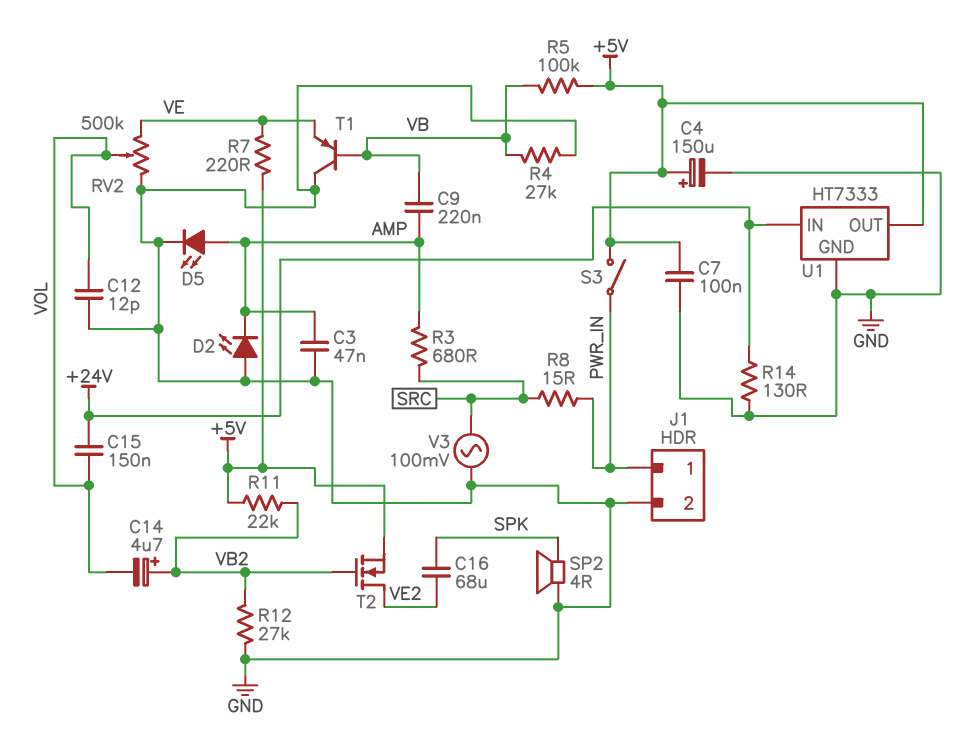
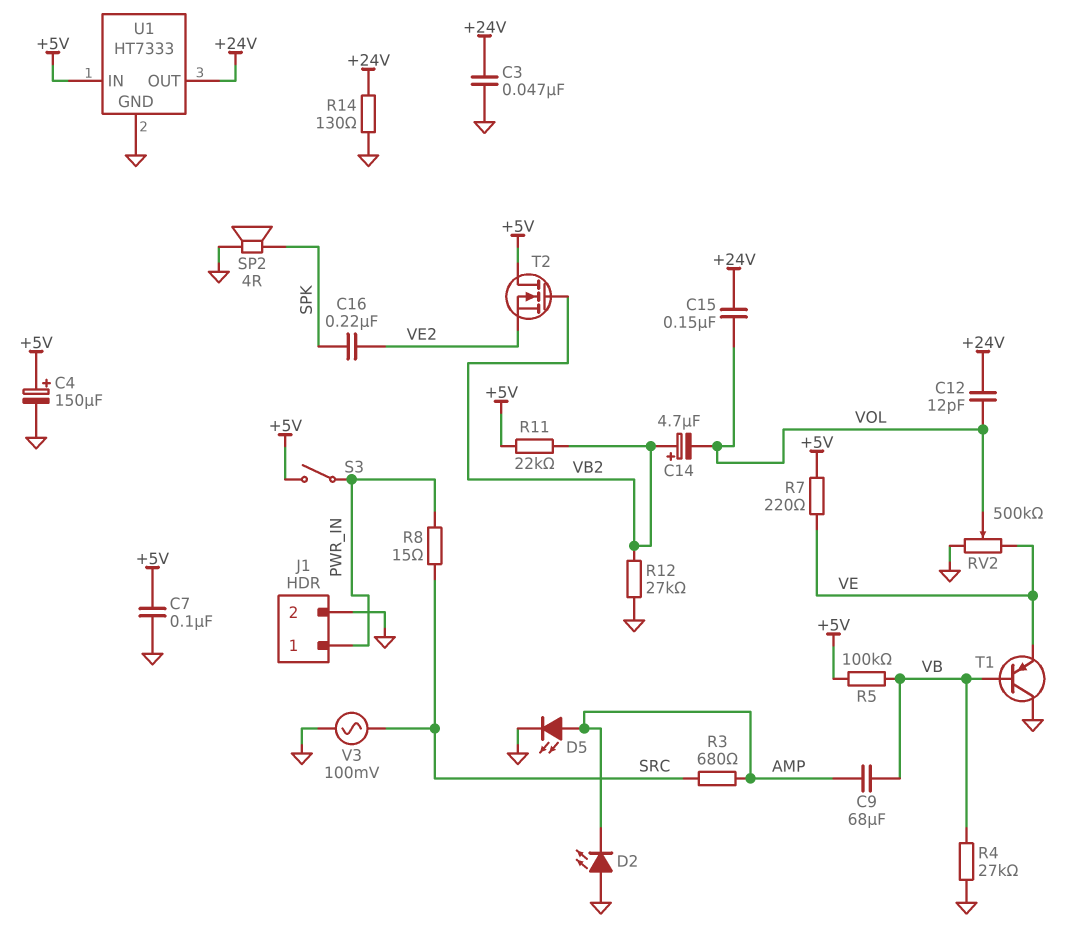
C3: 47nF (AMP, GND) -> 47nF (+24V, GND)
C9: 220nF (AMP, VB) -> 68uF (AMP, VB)
C12: 12pF (GND, VOL) -> 12pF (+24V, VOL)
C16: 68uF (SPK, VE2) -> 220nF (SPK, VE2)
T2: NMOS (G VB2, D VE2, S +5V) -> NMOS (G VB2, D +5V, S VE2)
U1 pin IN: +24V -> +5V
U1 pin OUT: +5V -> +24V

